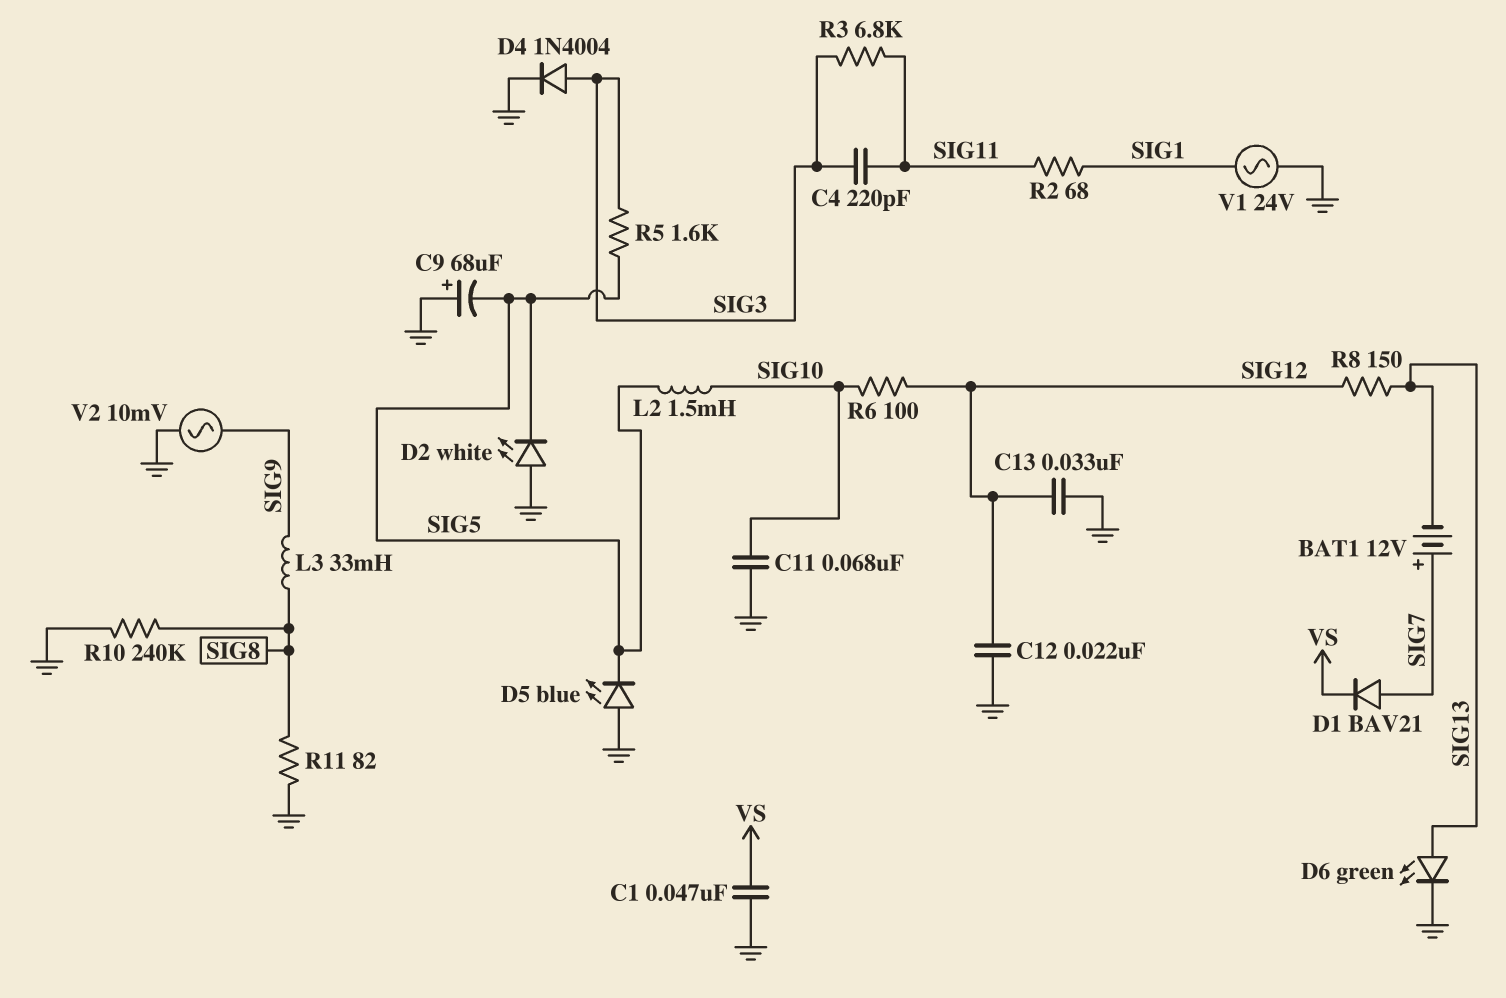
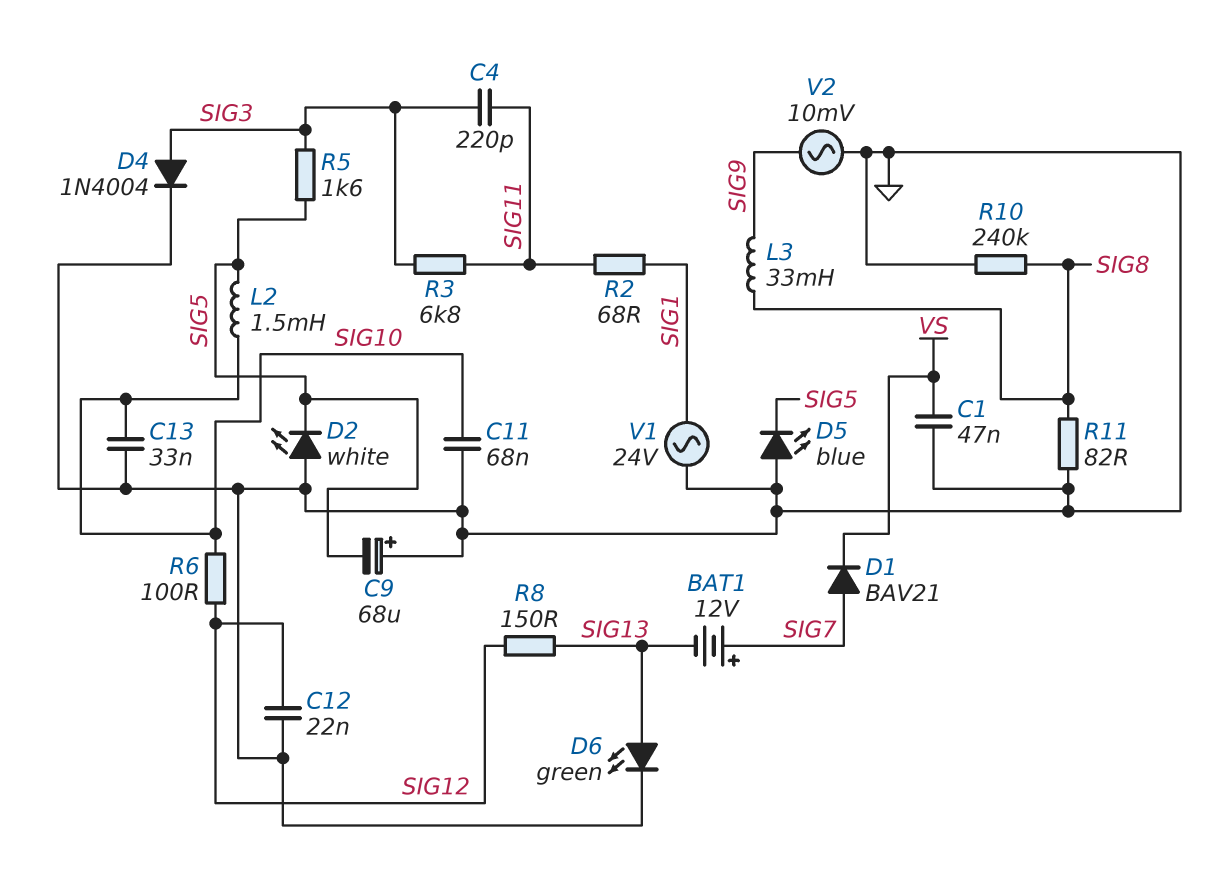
C13: 33nF (GND, SIG12) -> 33nF (GND, SIG10)

